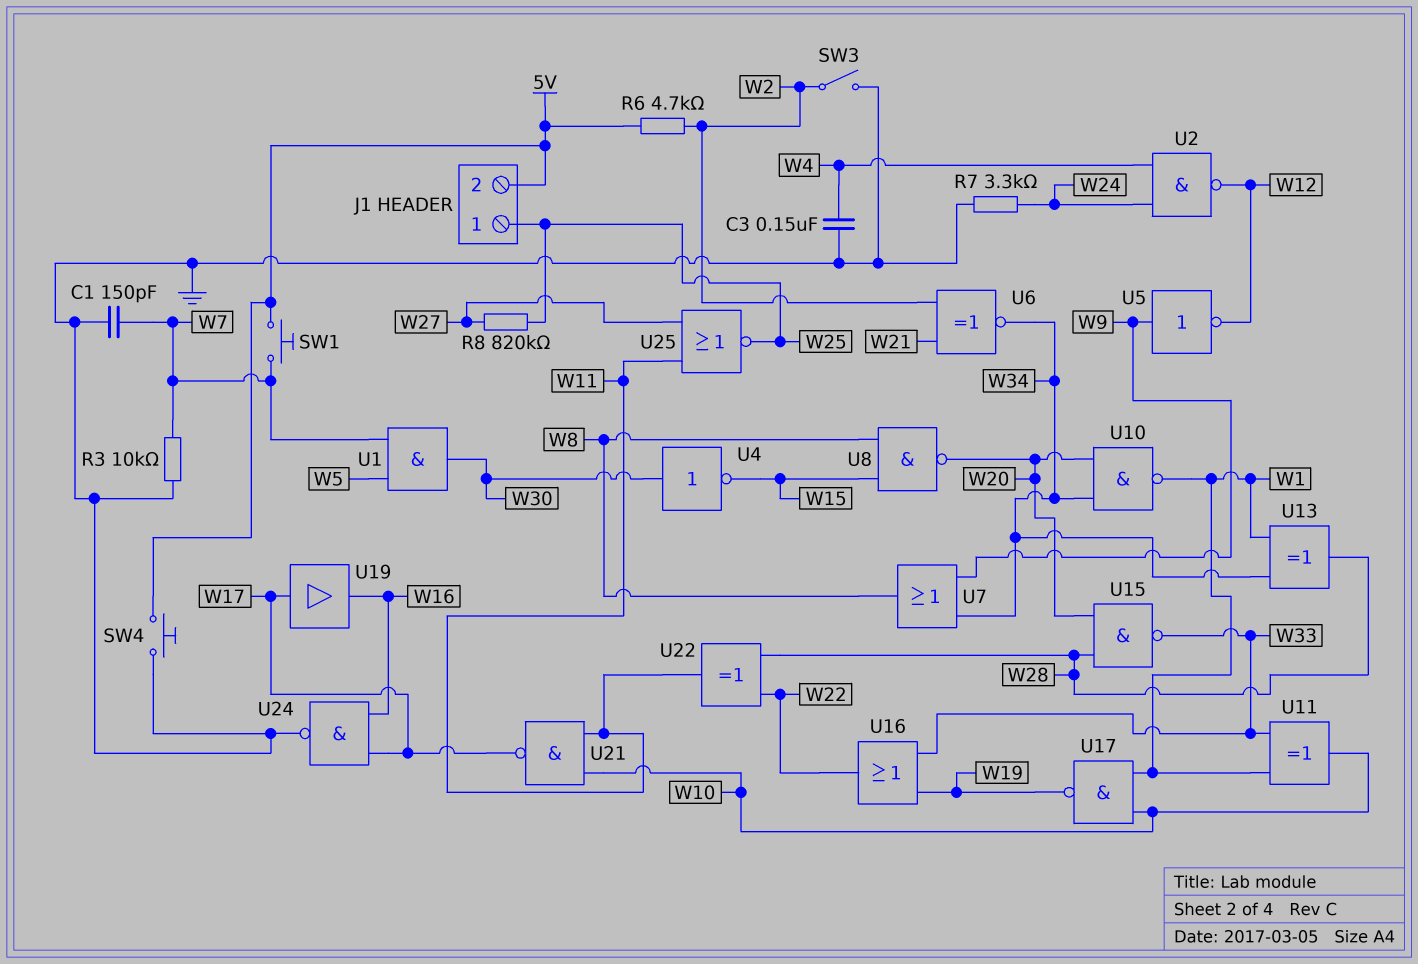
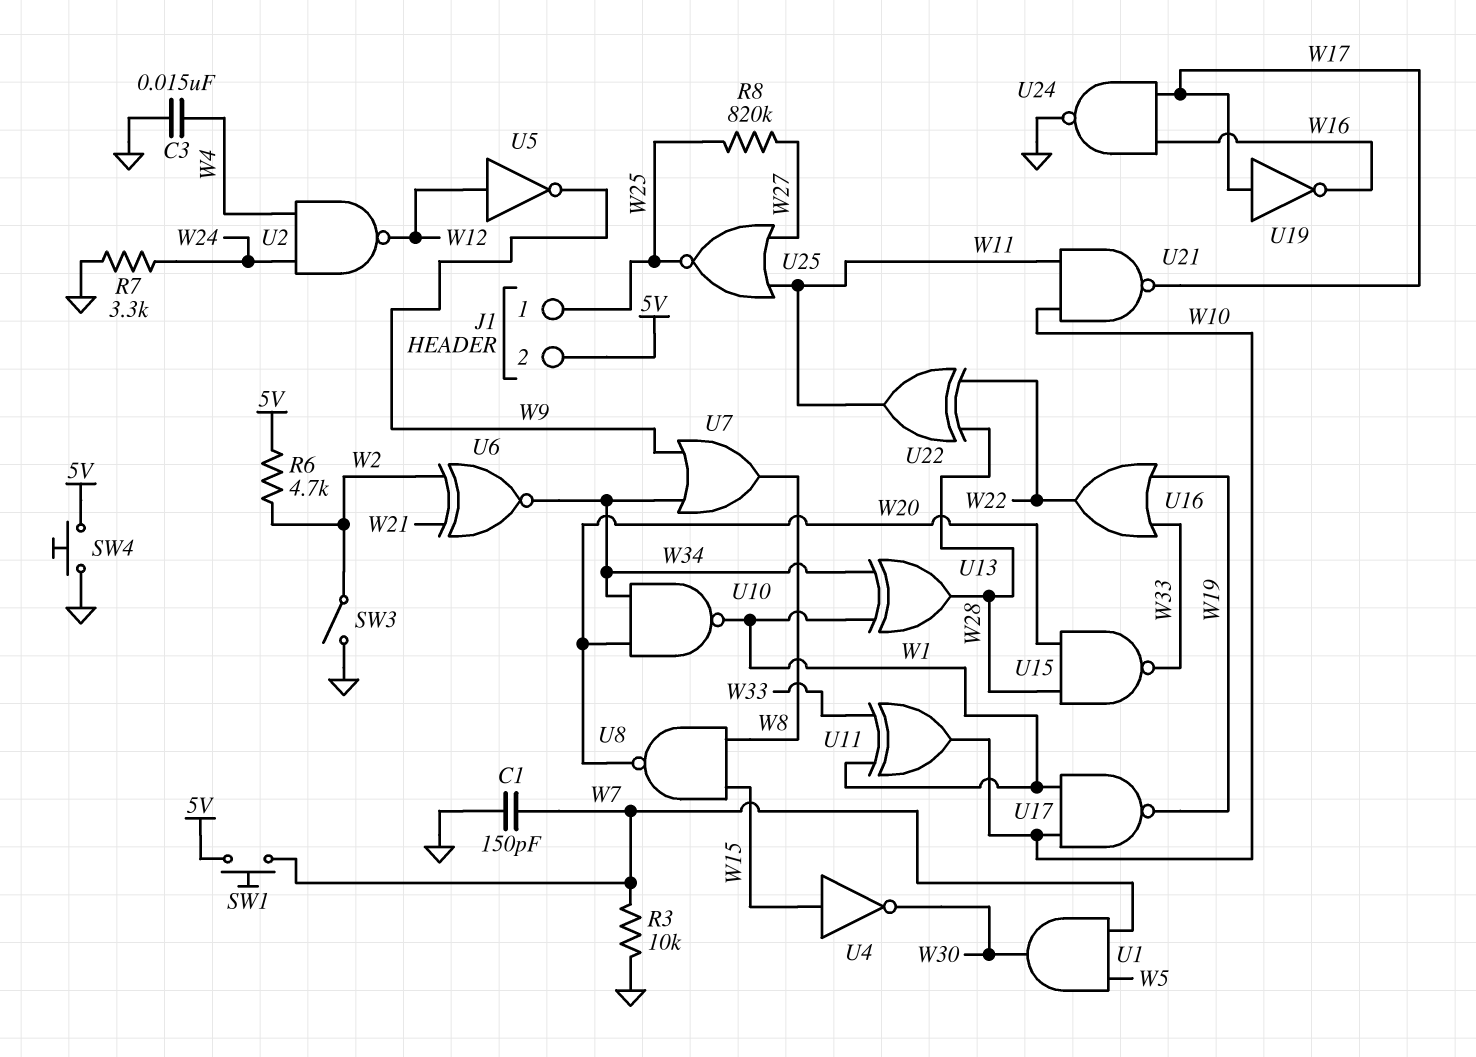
C3: 150nF (GND, W4) -> 15nF (GND, W4)
U4: NOT (in W30, out W15) -> NOT (in W15, out W30)
U5: NOT (in W9, out W12) -> NOT (in W12, out W9)
U19: buffer (in W17, out W16) -> NOT (in W17, out W16)

